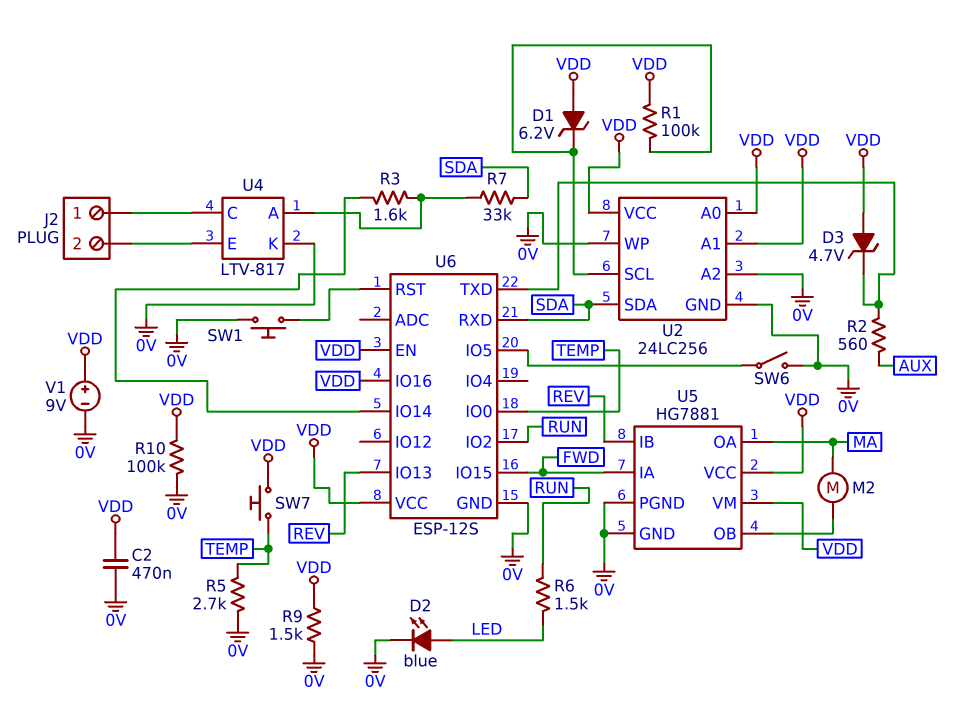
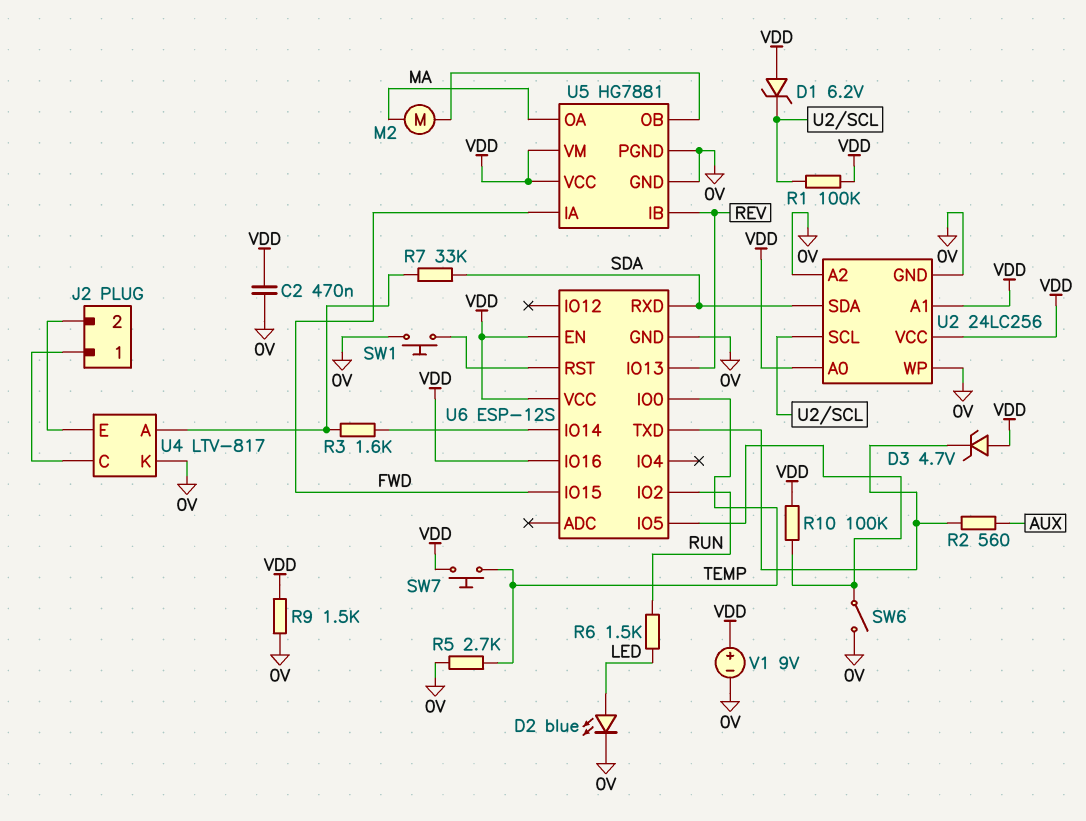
R10: 100k (0V, VDD) -> 100k (U6/IO5, VDD)

